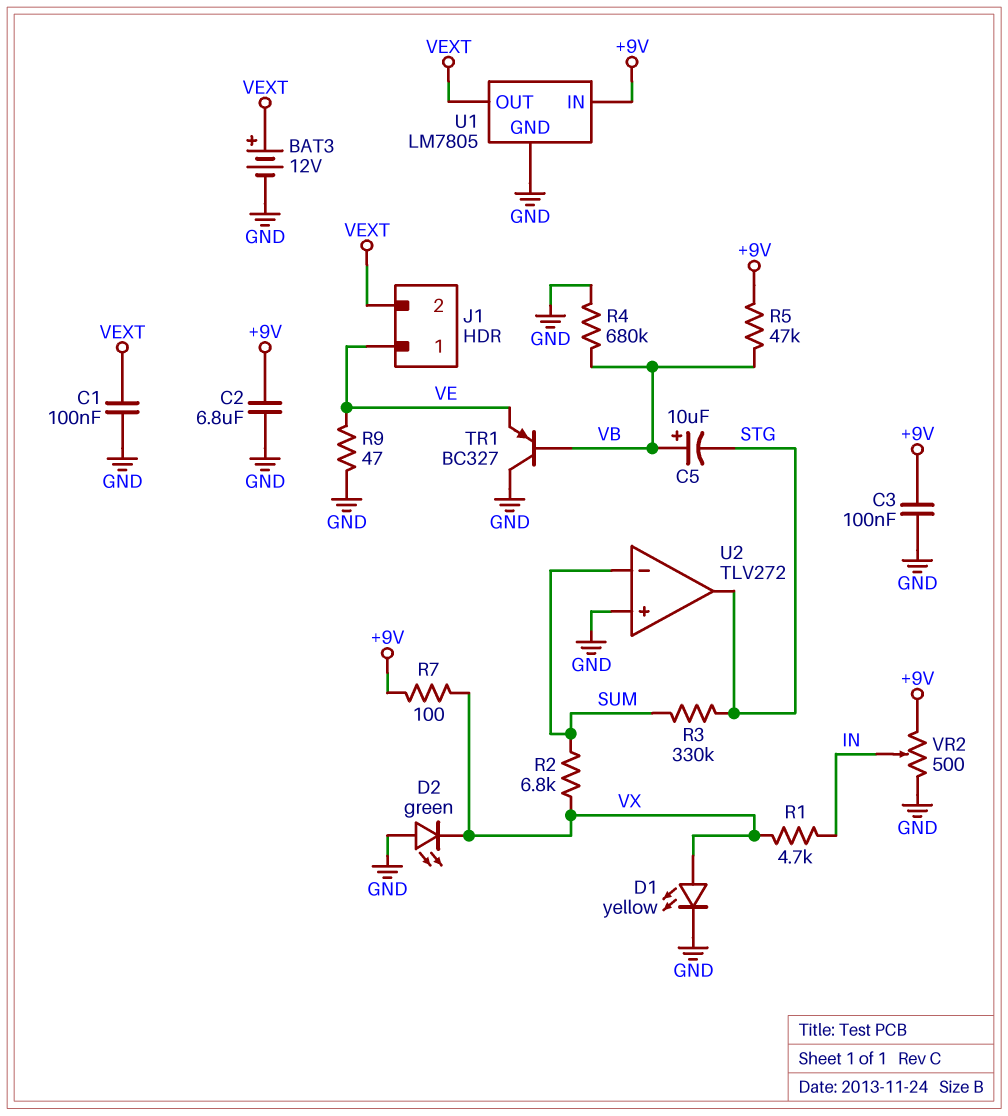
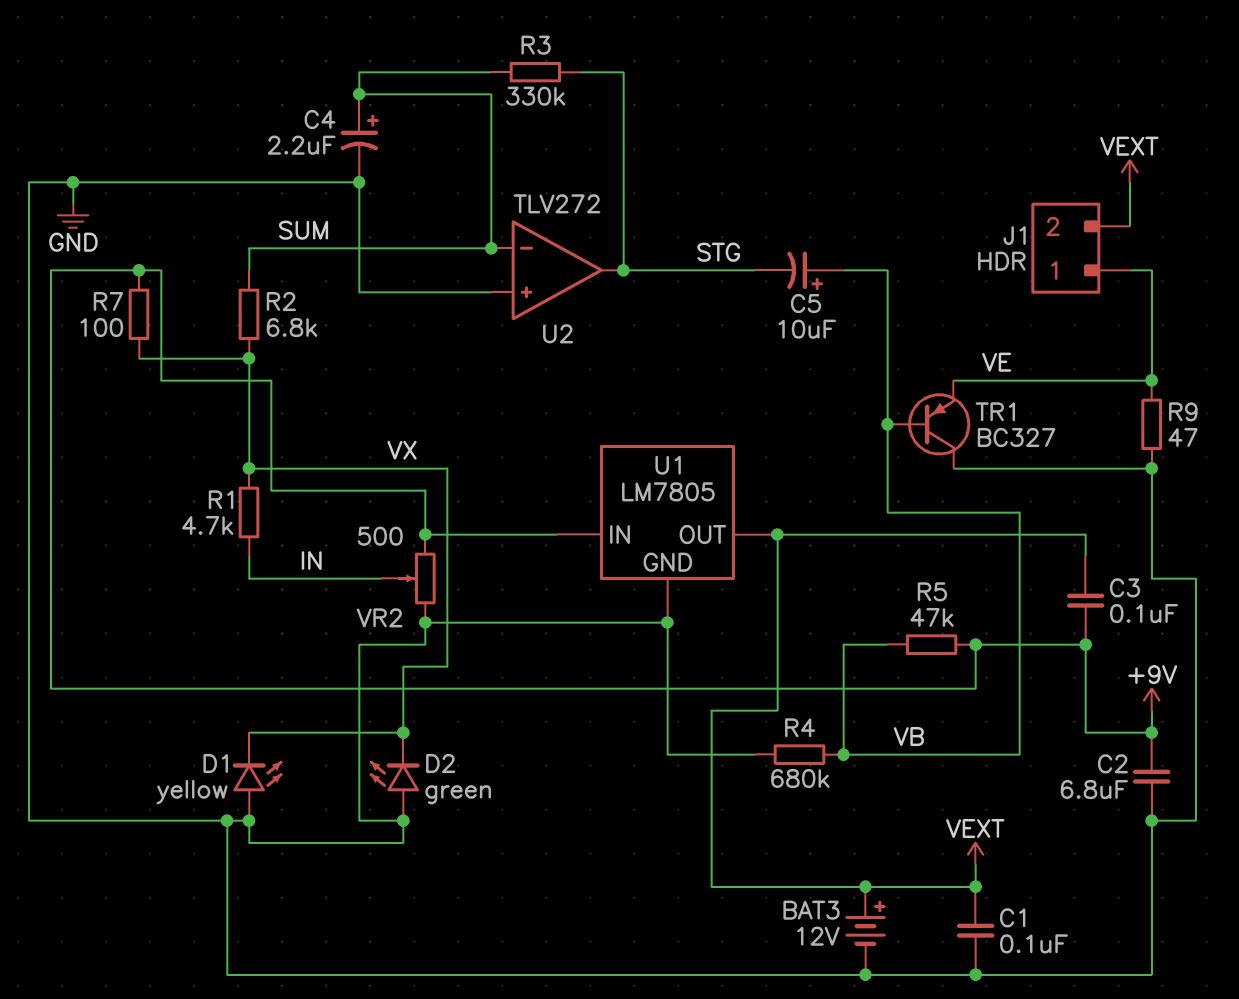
C3: 100nF (+9V, GND) -> 100nF (+9V, VEXT)
C4: none -> 2.2uF (plus SUM, minus GND)
D1: LED yellow (A VX, K GND) -> LED yellow (A GND, K VX)

